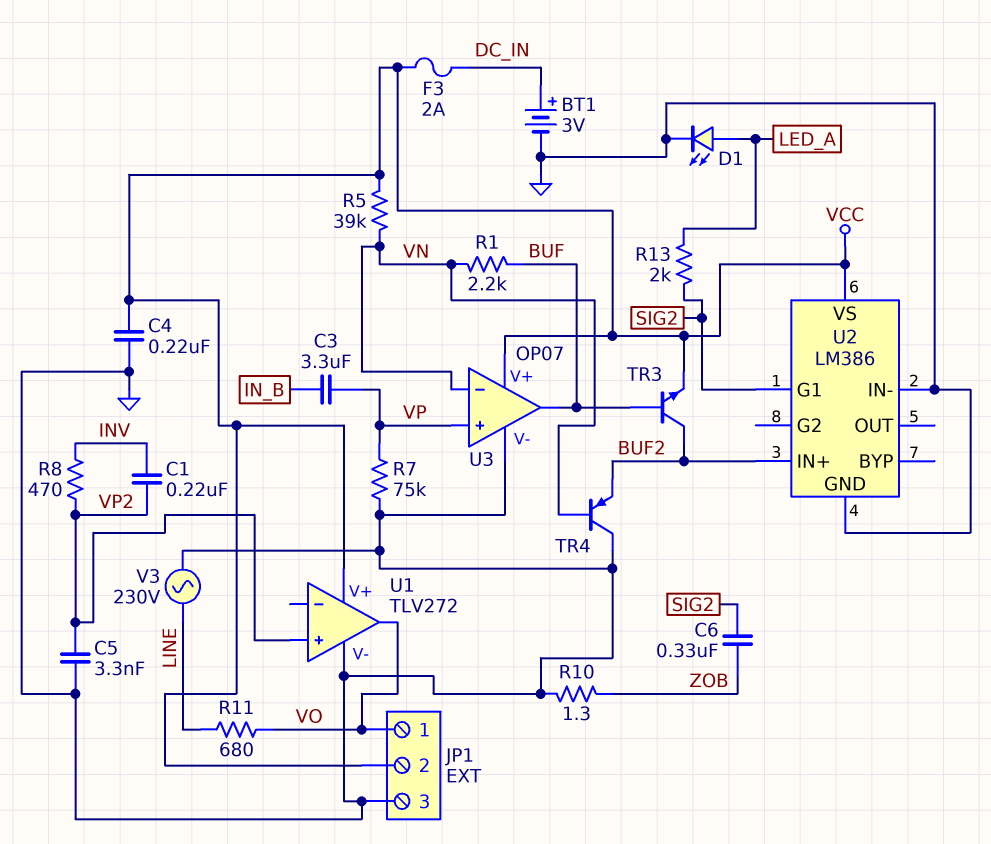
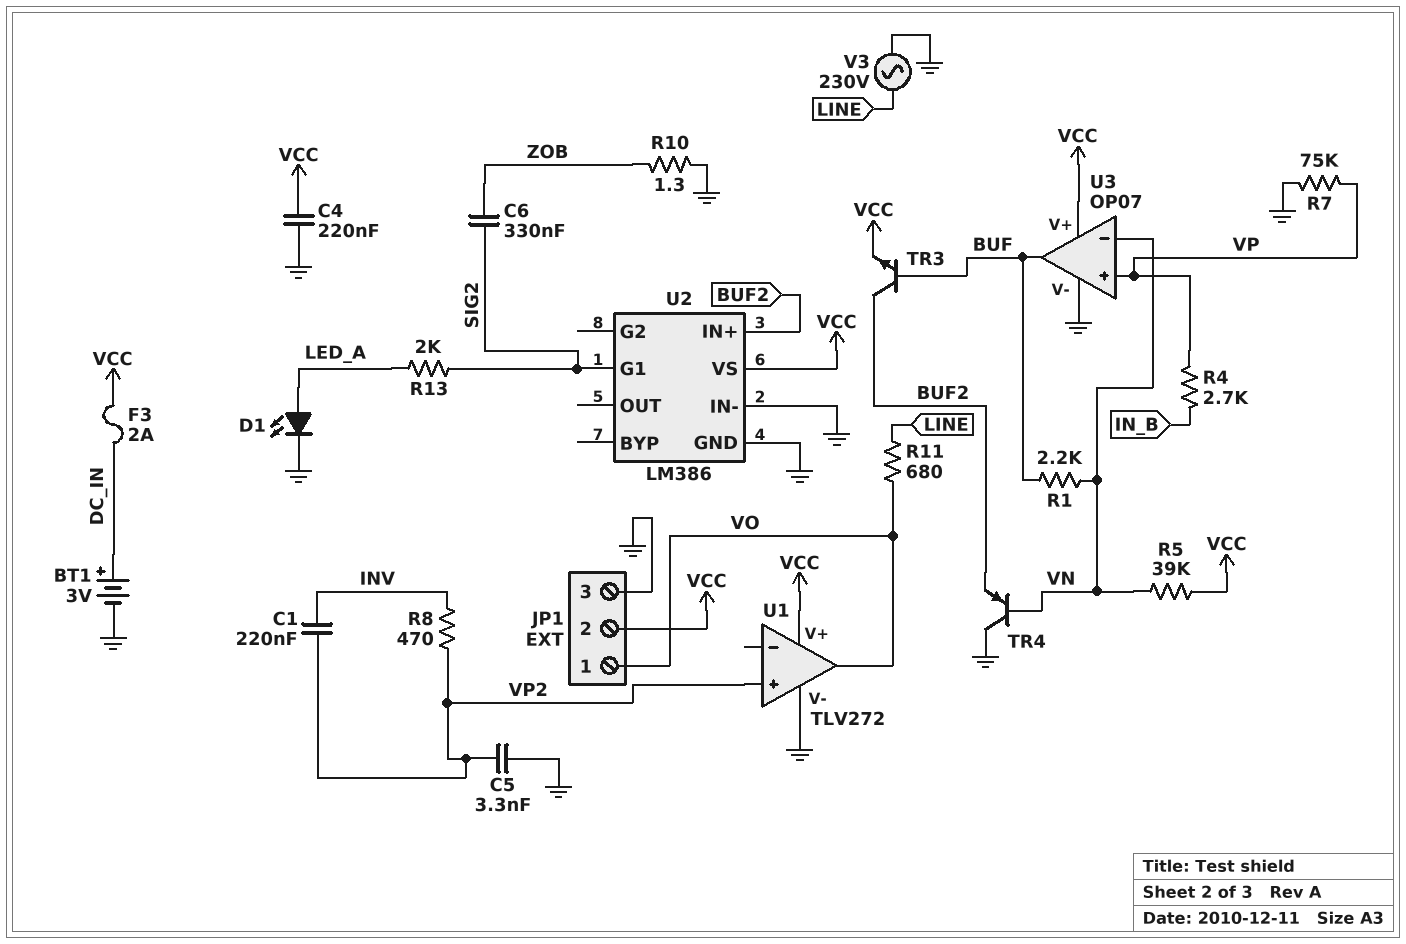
C3: 3.3uF (IN_B, VP) -> none
R4: none -> 2.7k (IN_B, VP)

